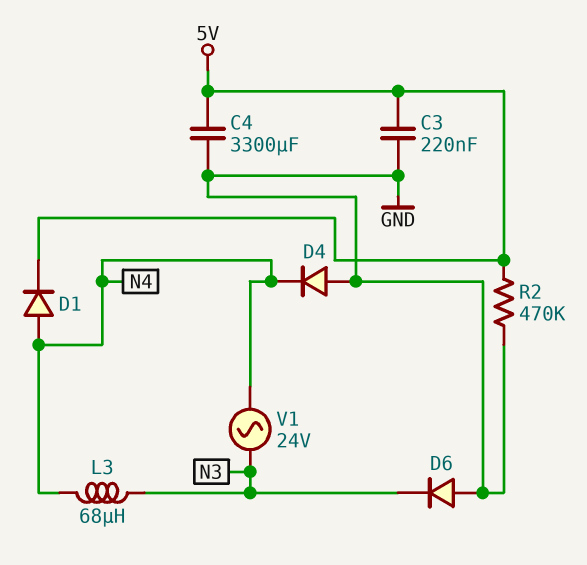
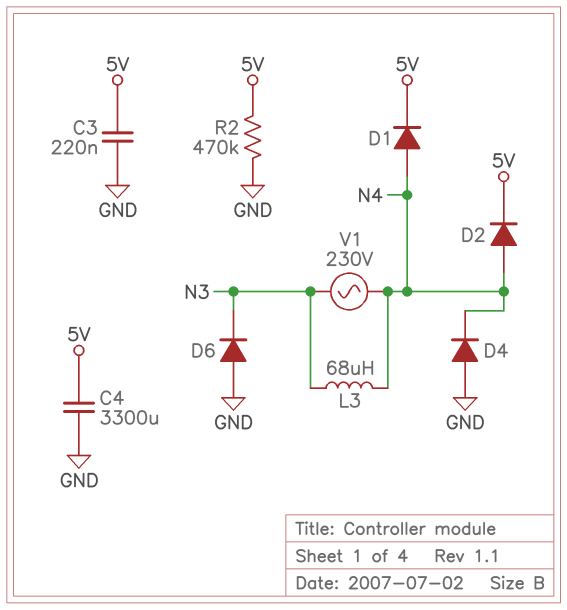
D2: none -> diode (A N4, K 5V)
V1: AC 24V (N3, N4) -> AC 230V (N3, N4)

